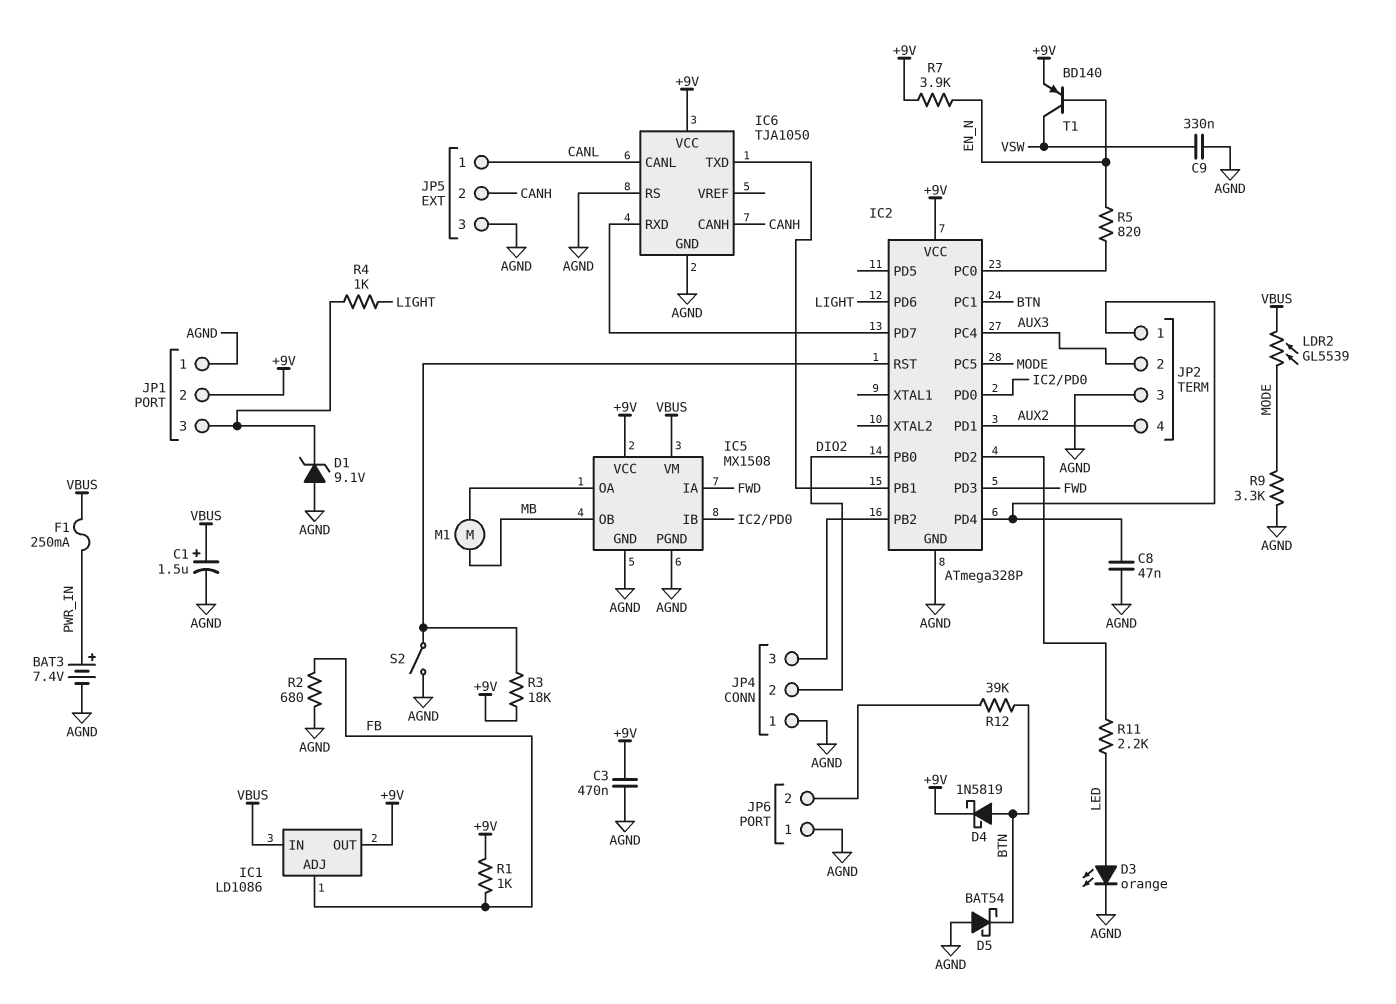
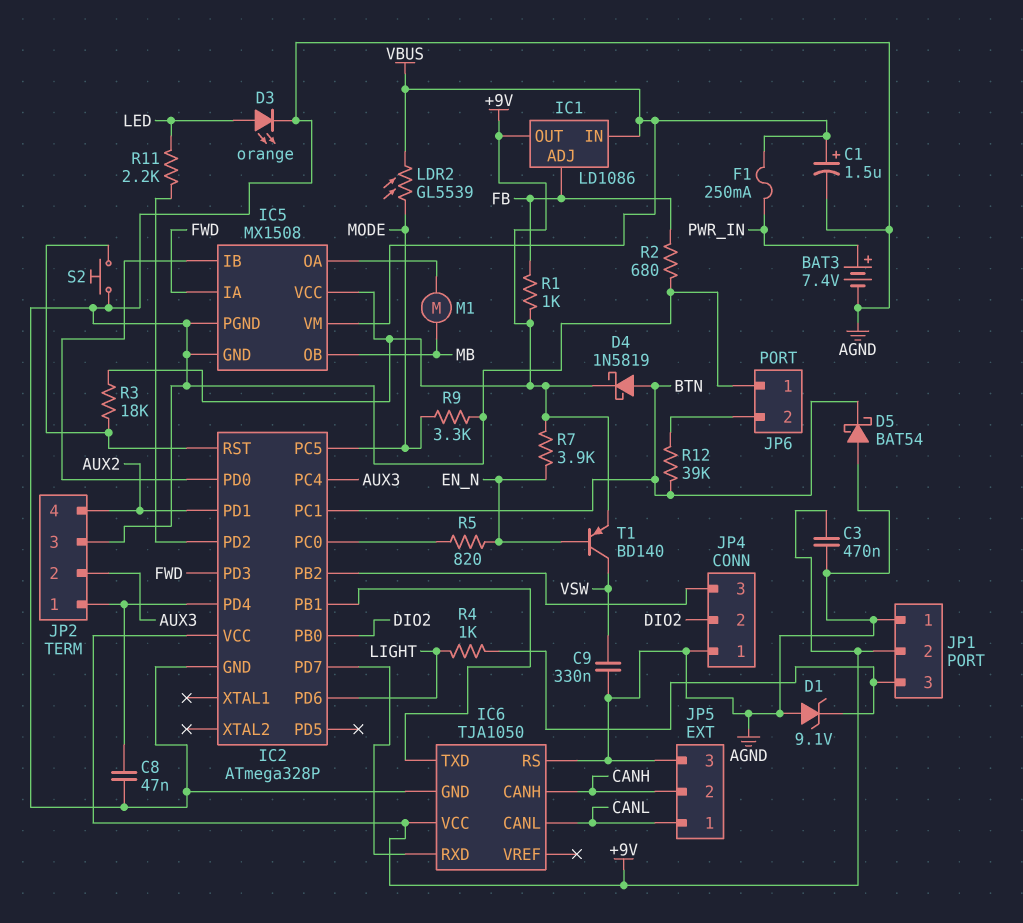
S2: switch (AGND, IC2/RST) -> button (AGND, IC2/RST)

